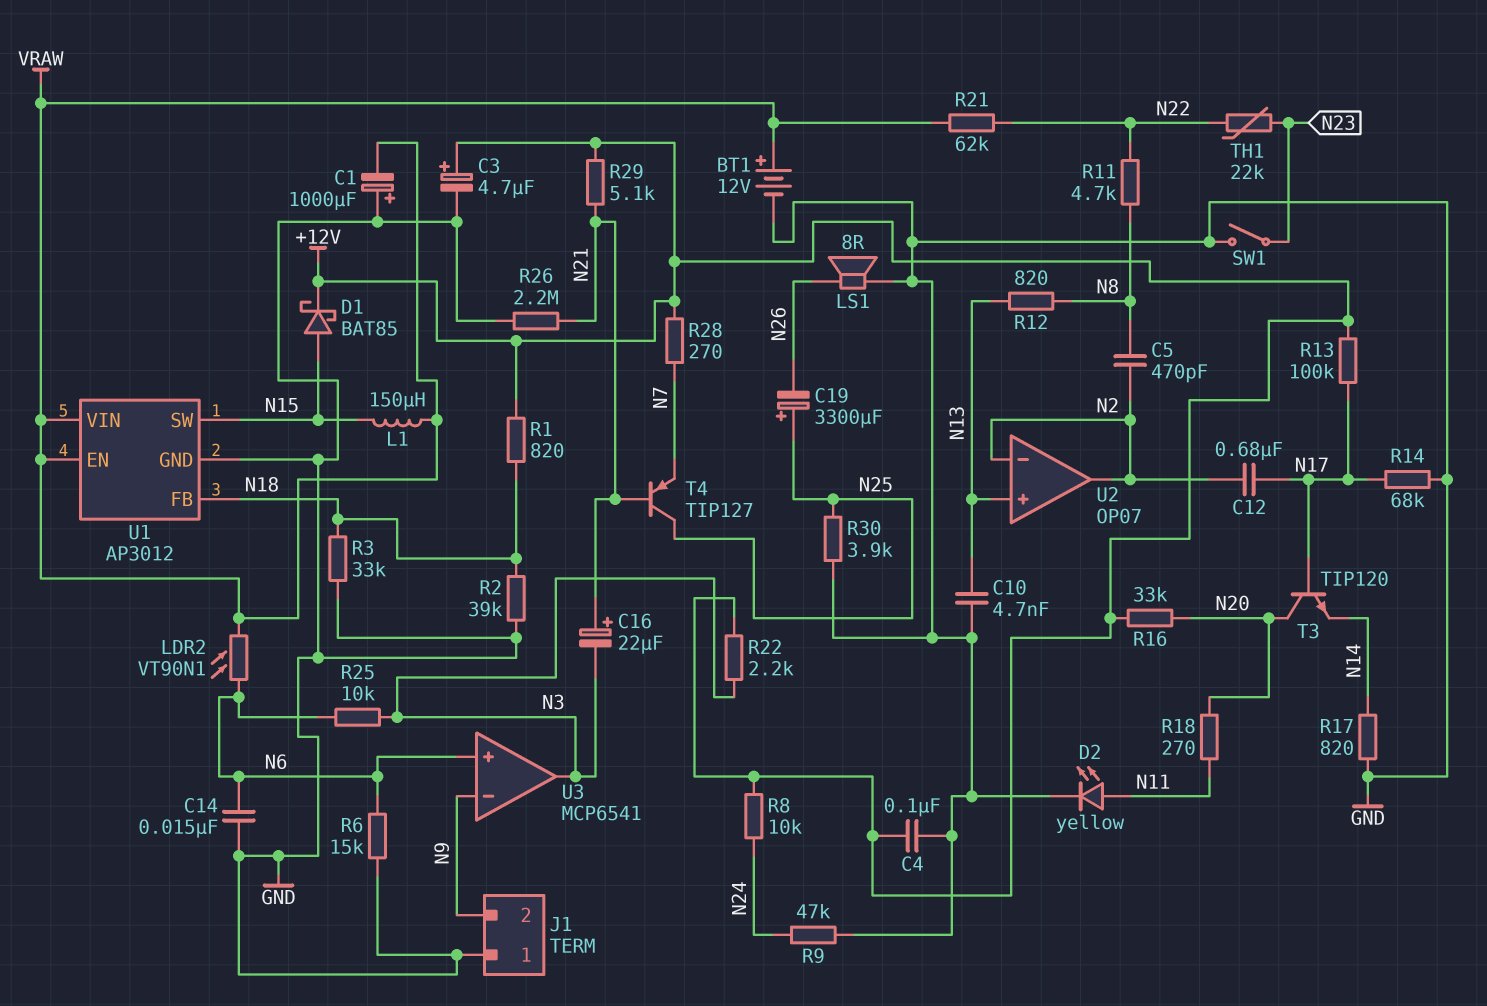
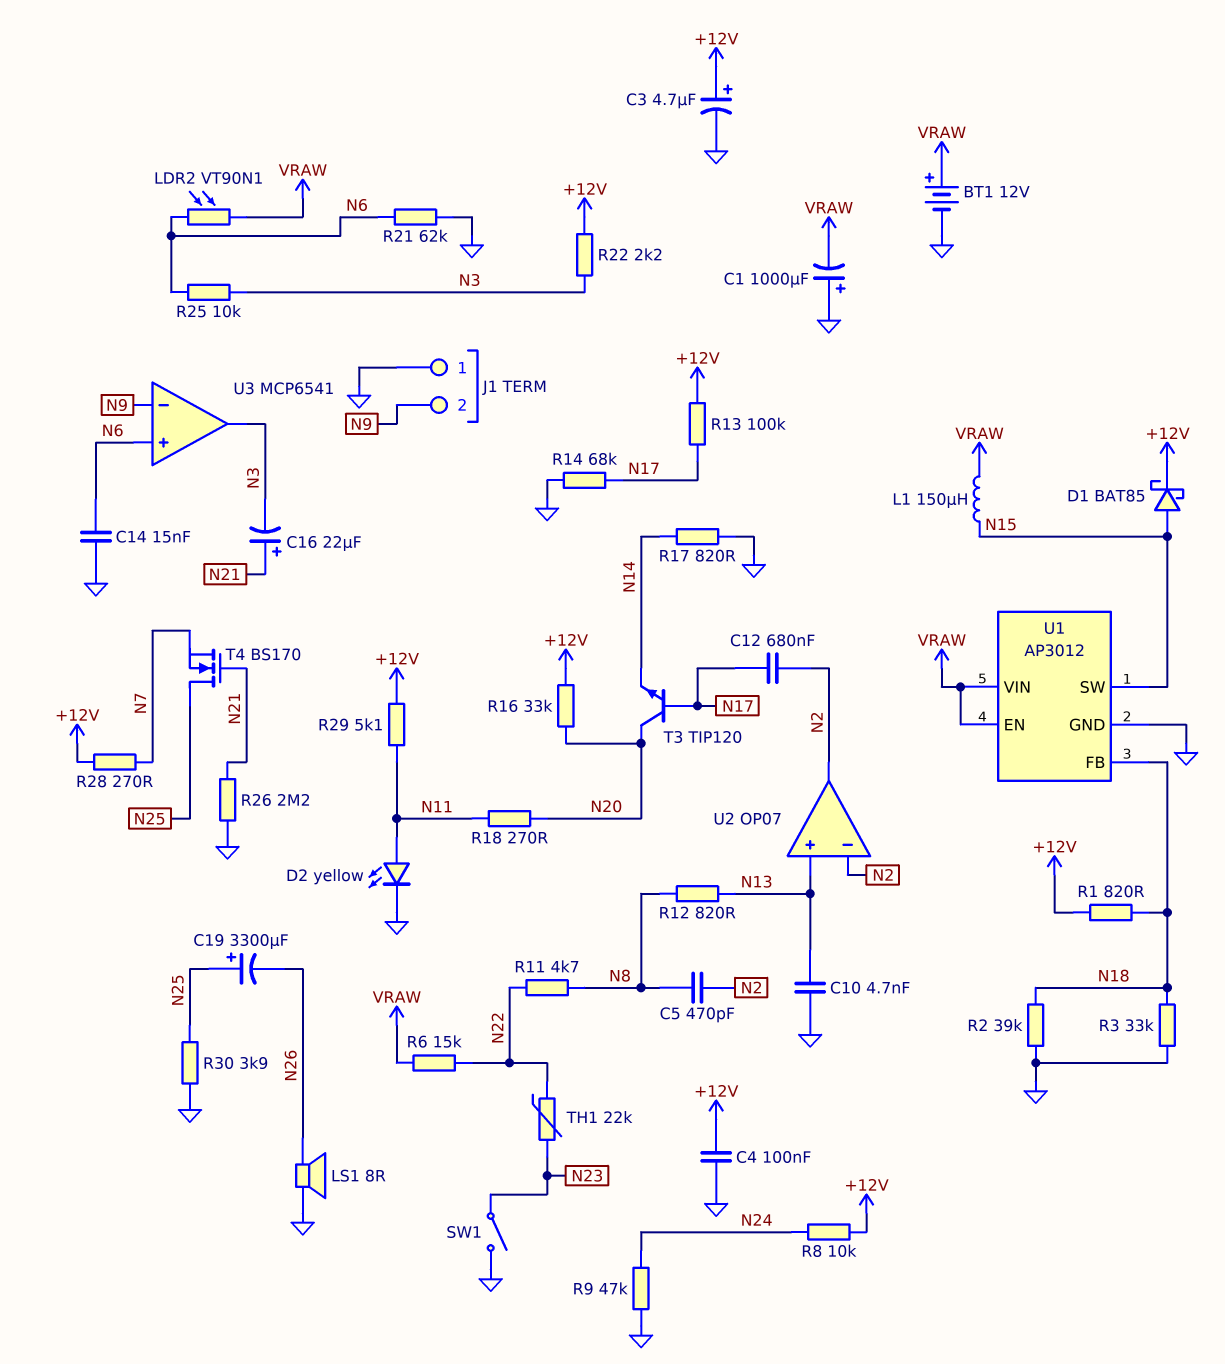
R6: 15k (GND, N6) -> 15k (N22, VRAW)
R21: 62k (N22, VRAW) -> 62k (GND, N6)
R29: 5.1k (+12V, N21) -> 5.1k (+12V, N11)
T4: PNP TIP127 (B N21, C N25, E N7) -> NMOS BS170 (G N21, D N25, S N7)

